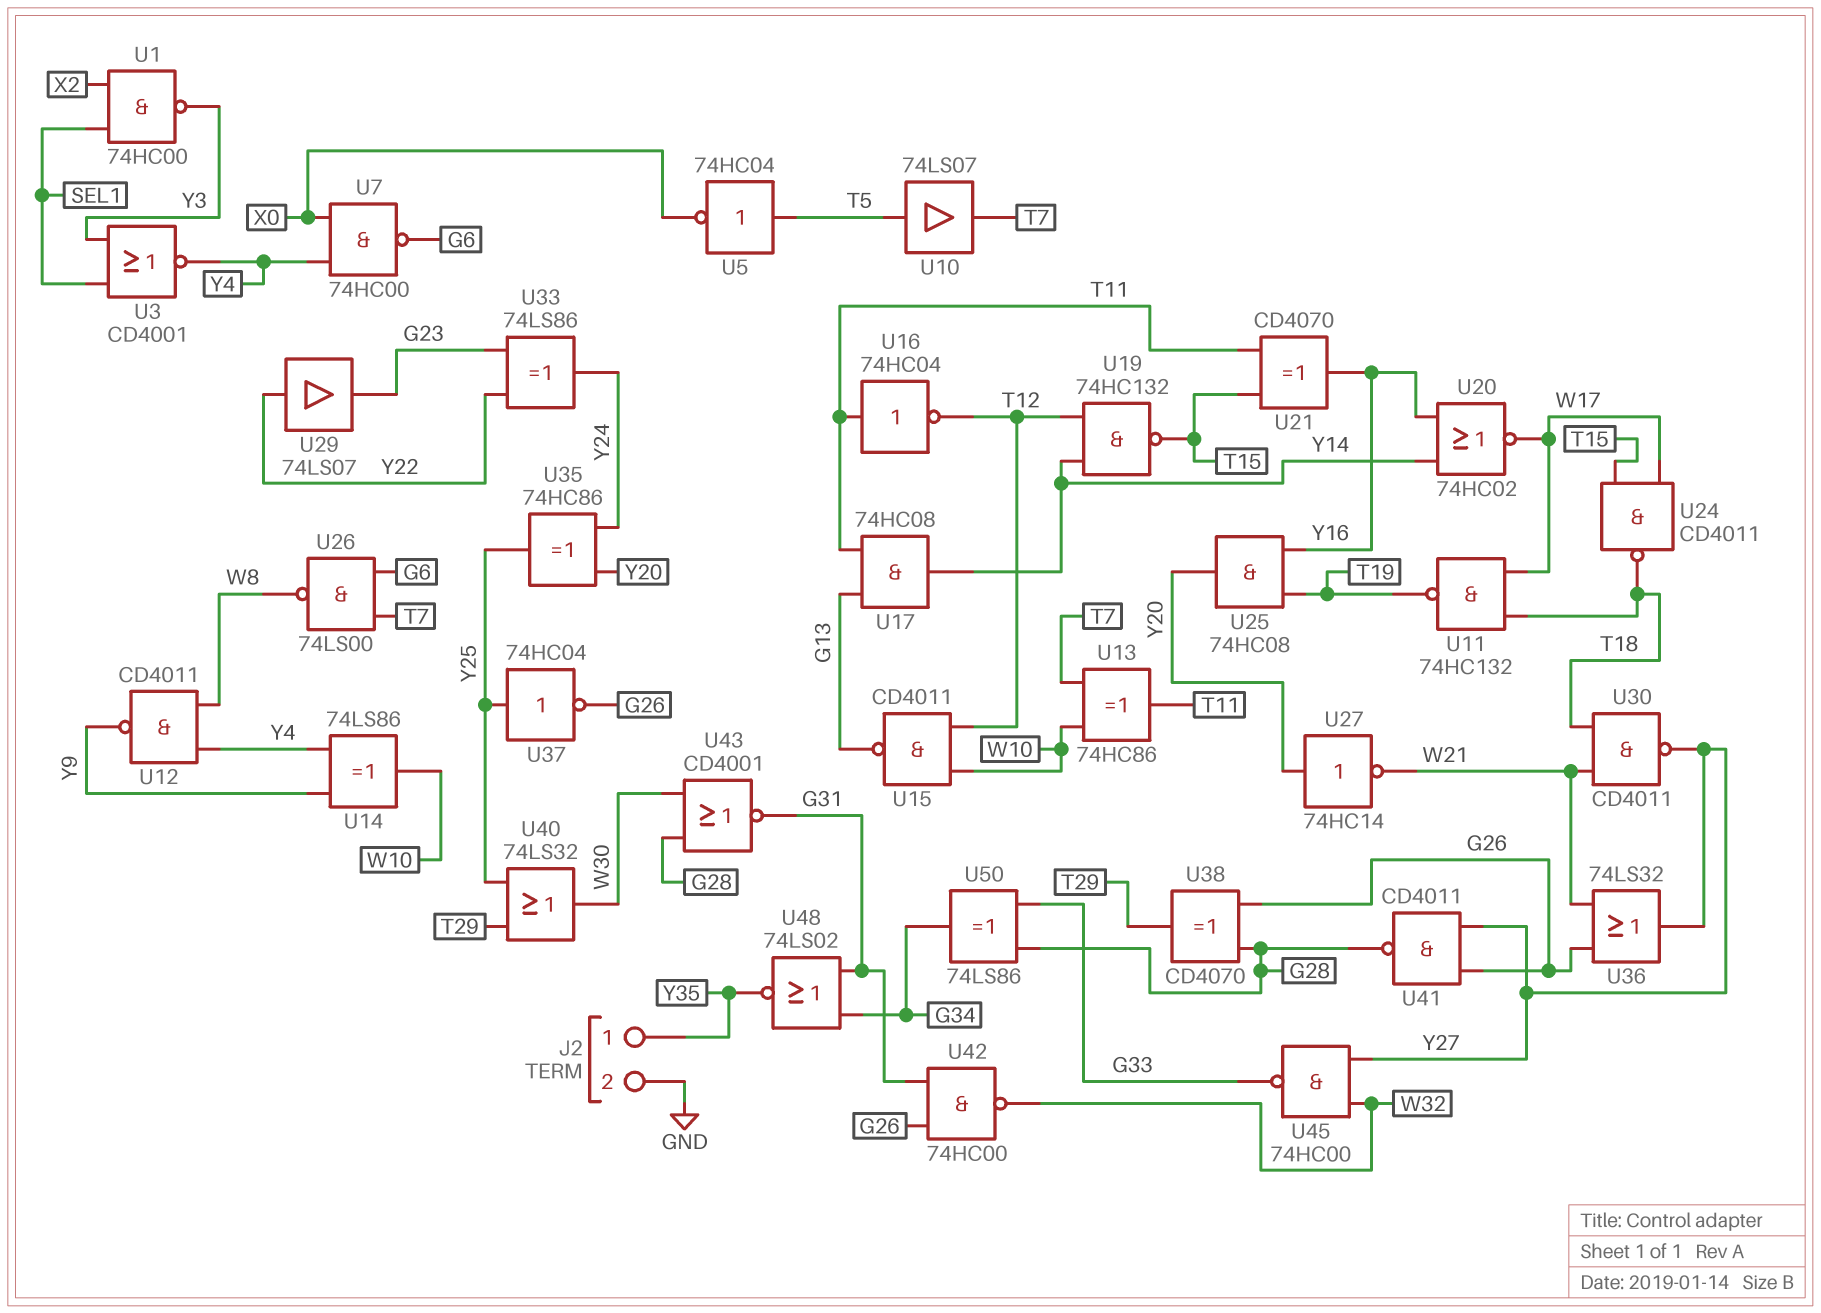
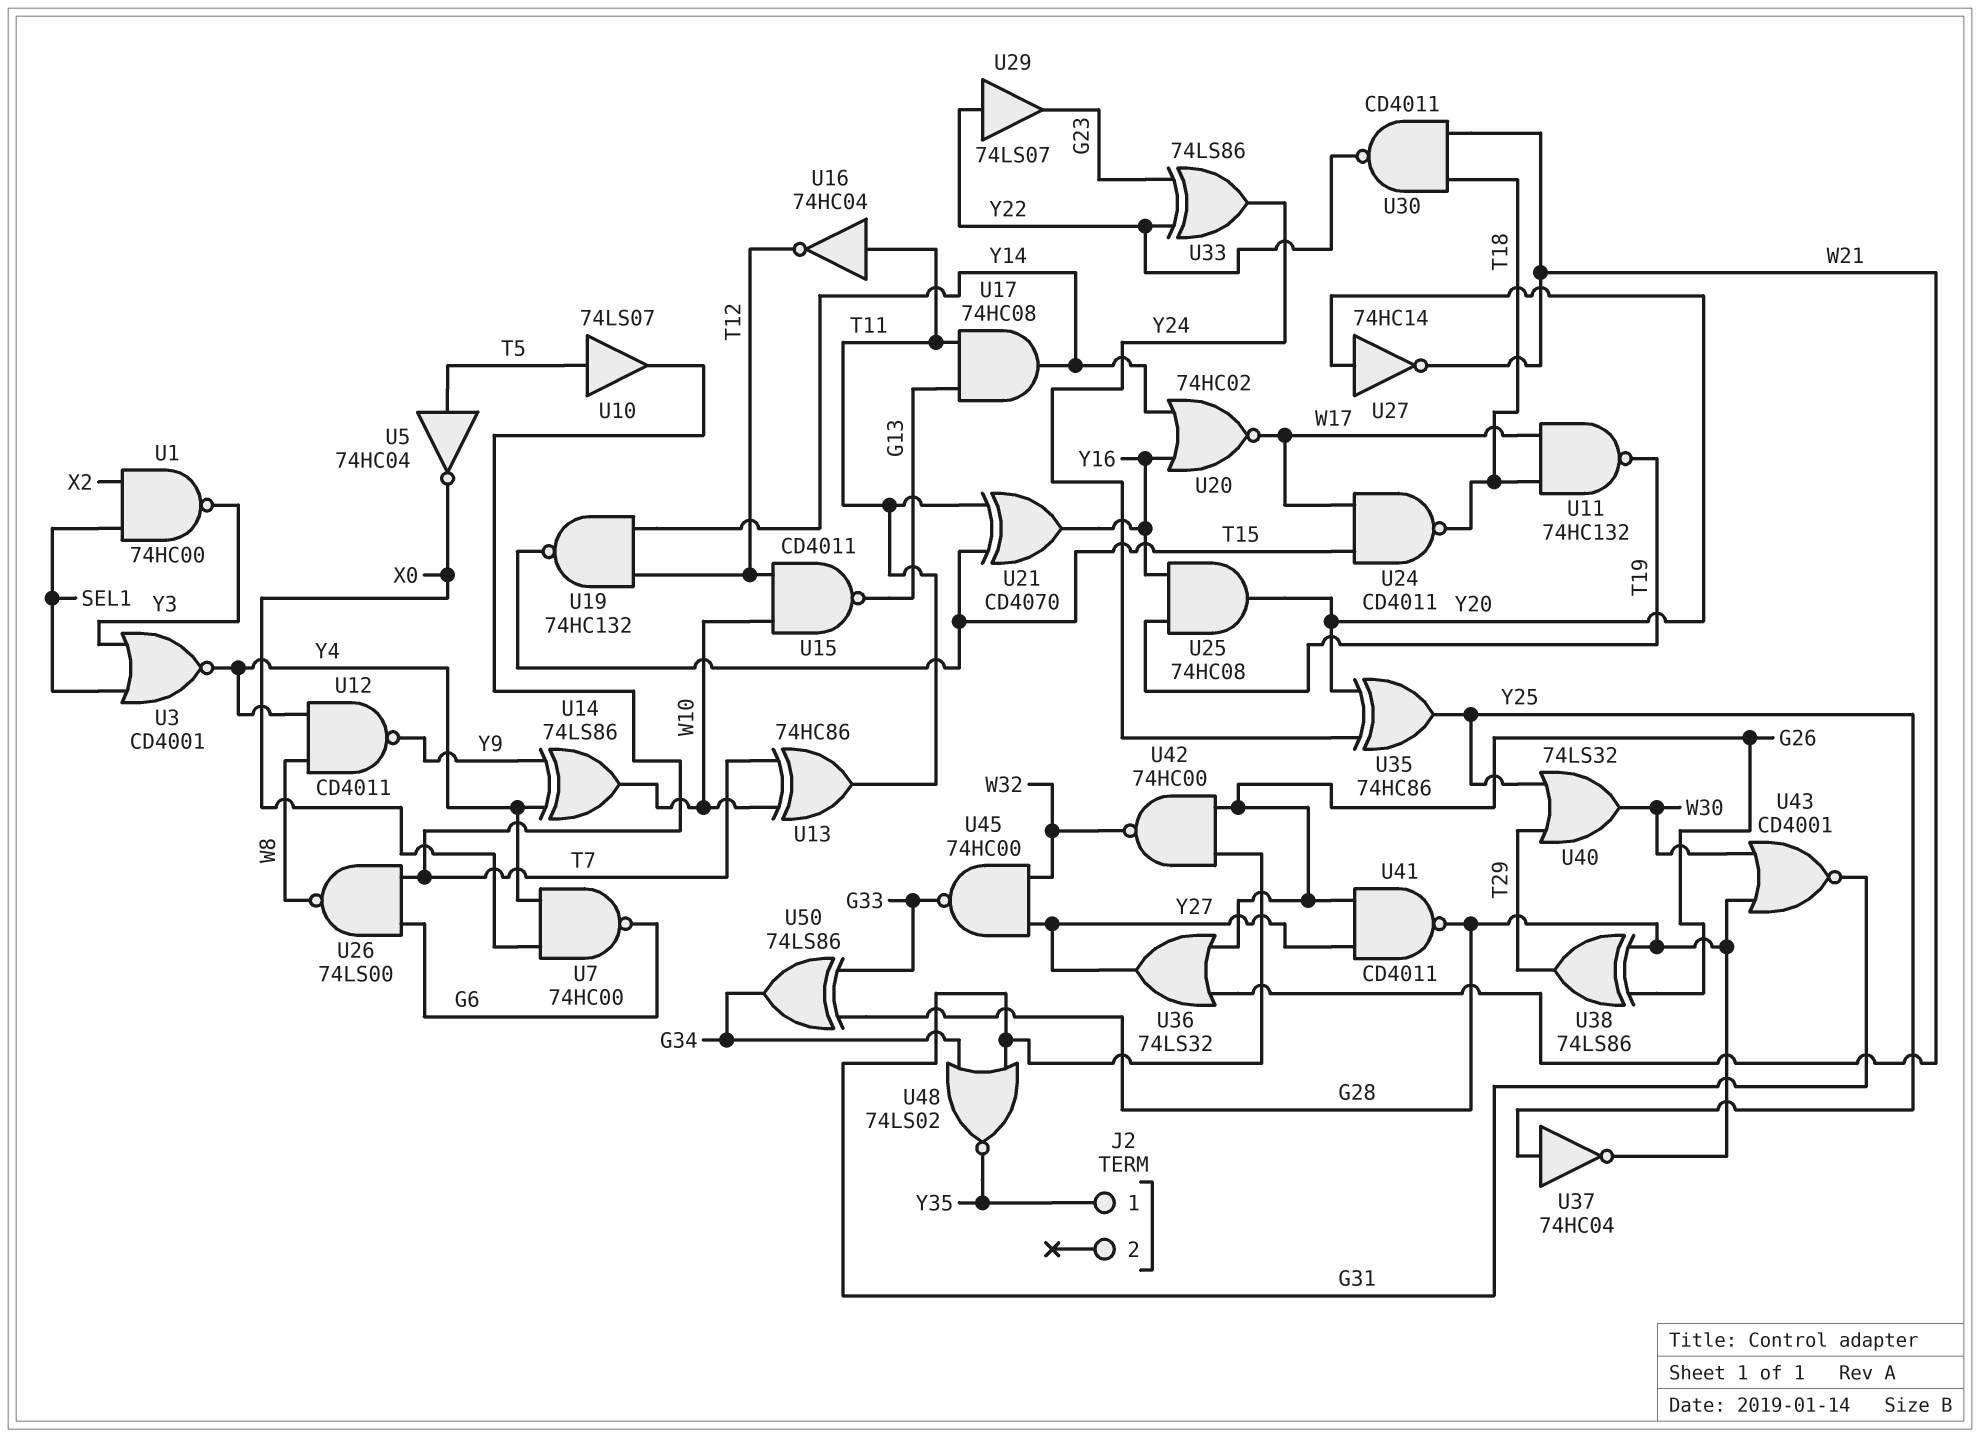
J2 pin 2: GND -> none
U30: NAND CD4011 (in T18, in W21, out Y27) -> NAND CD4011 (in T18, in W21, out Y22)
U37: NOT 74HC04 (in Y25, out G26) -> NOT 74HC04 (in Y25, out G28)
U38: XOR CD4070 (in G26, in G28, out T29) -> XOR 74LS86 (in G26, in G28, out T29)

